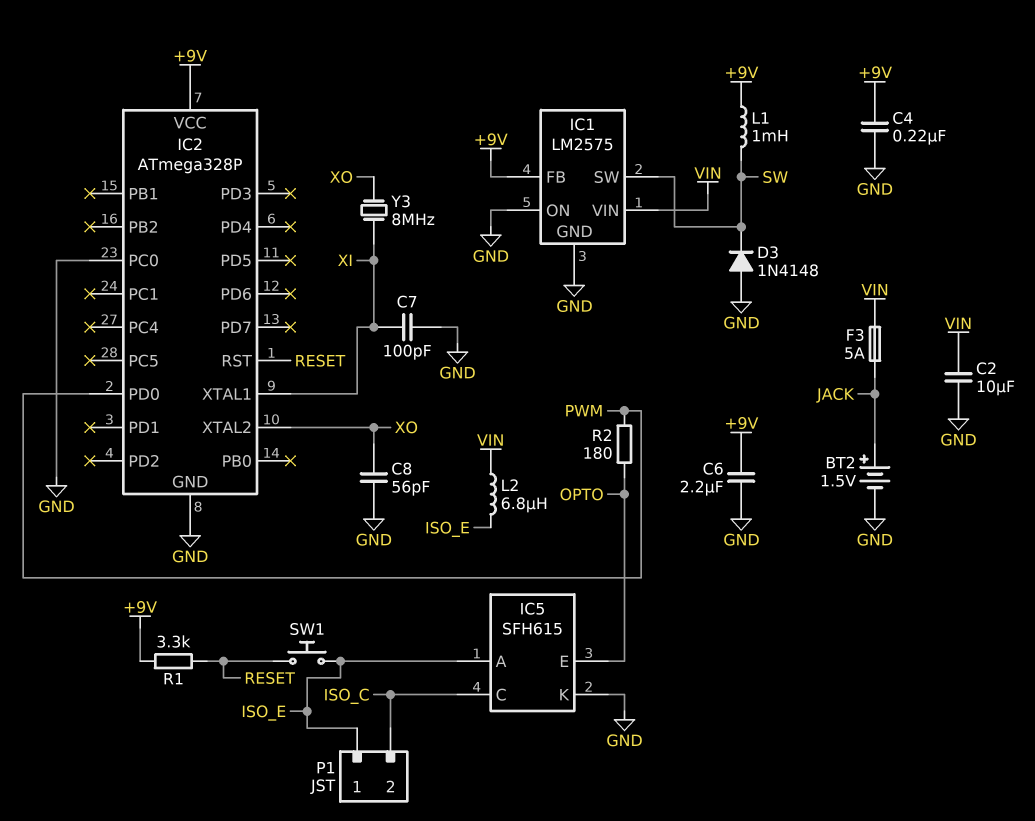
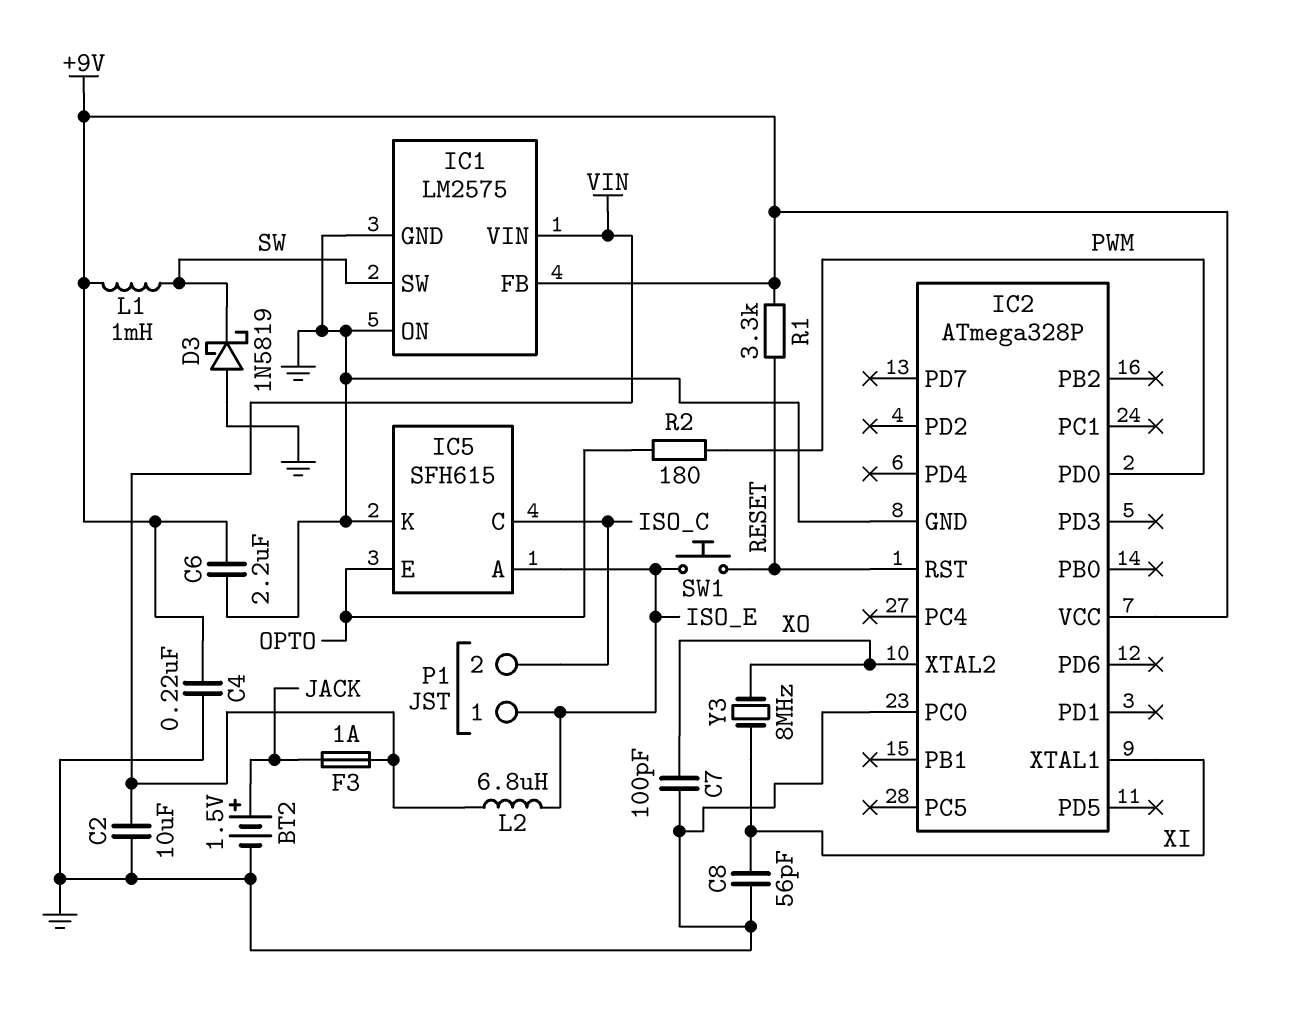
C7: 100pF (GND, XI) -> 100pF (GND, XO)
C8: 56pF (GND, XO) -> 56pF (GND, XI)
D3: diode 1N4148 (A GND, K SW) -> schottky 1N5819 (A GND, K SW)
F3: 5A (JACK, VIN) -> 1A (JACK, VIN)

